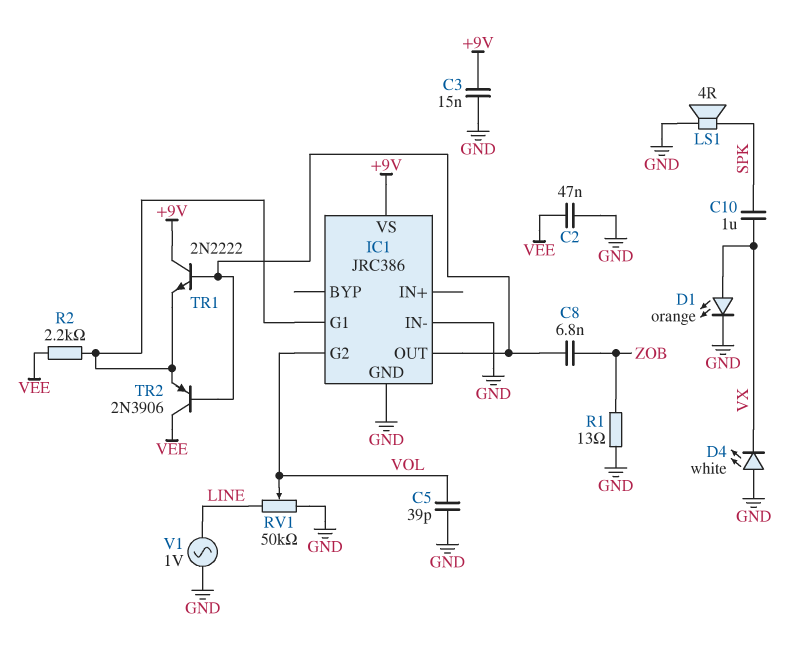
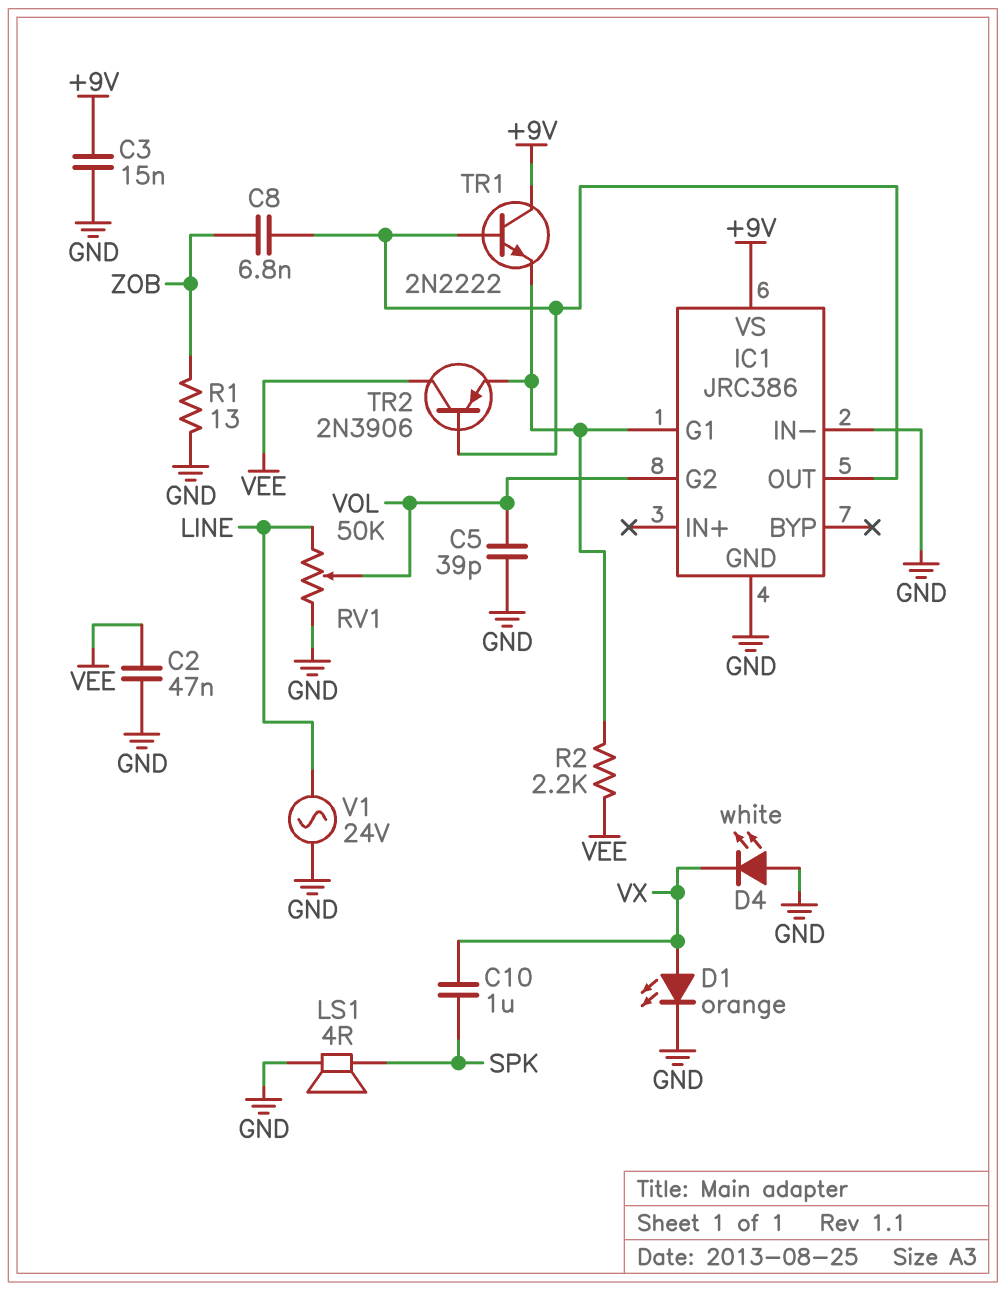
V1: AC 1V (GND, LINE) -> AC 24V (GND, LINE)

